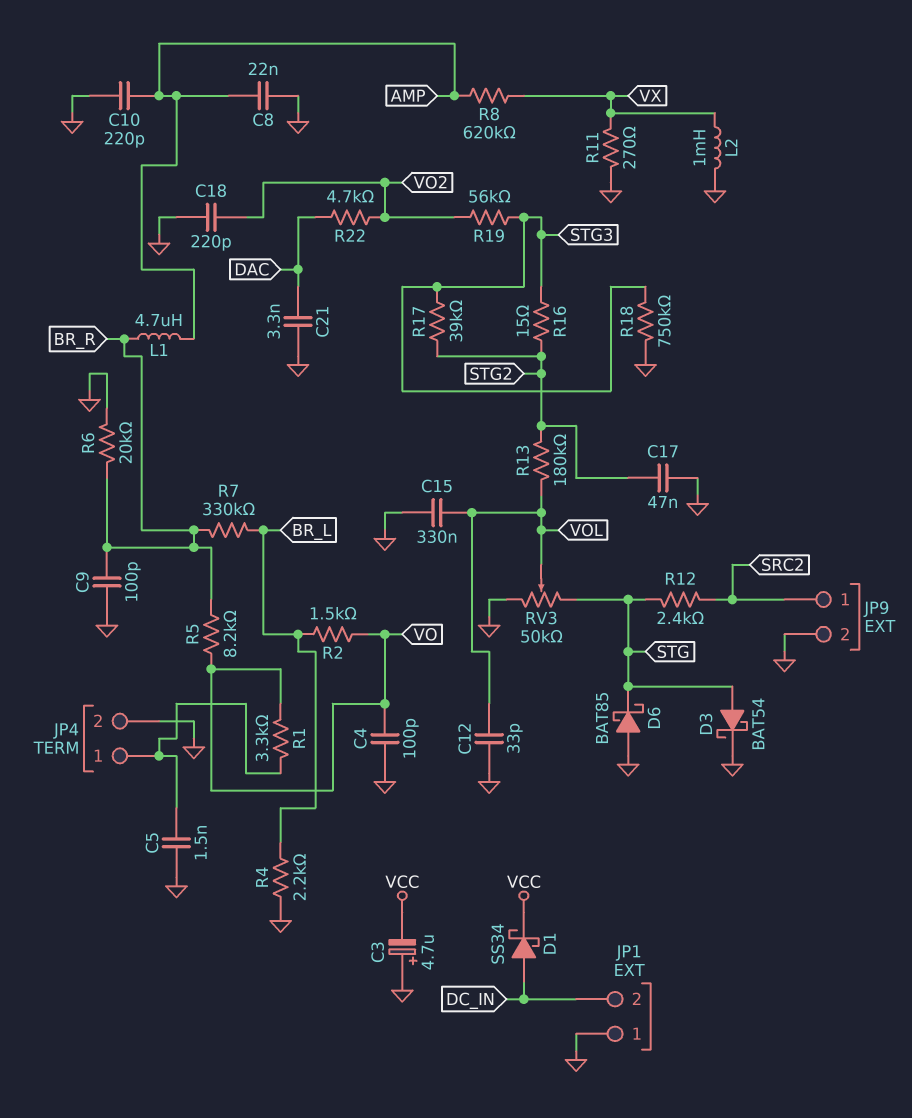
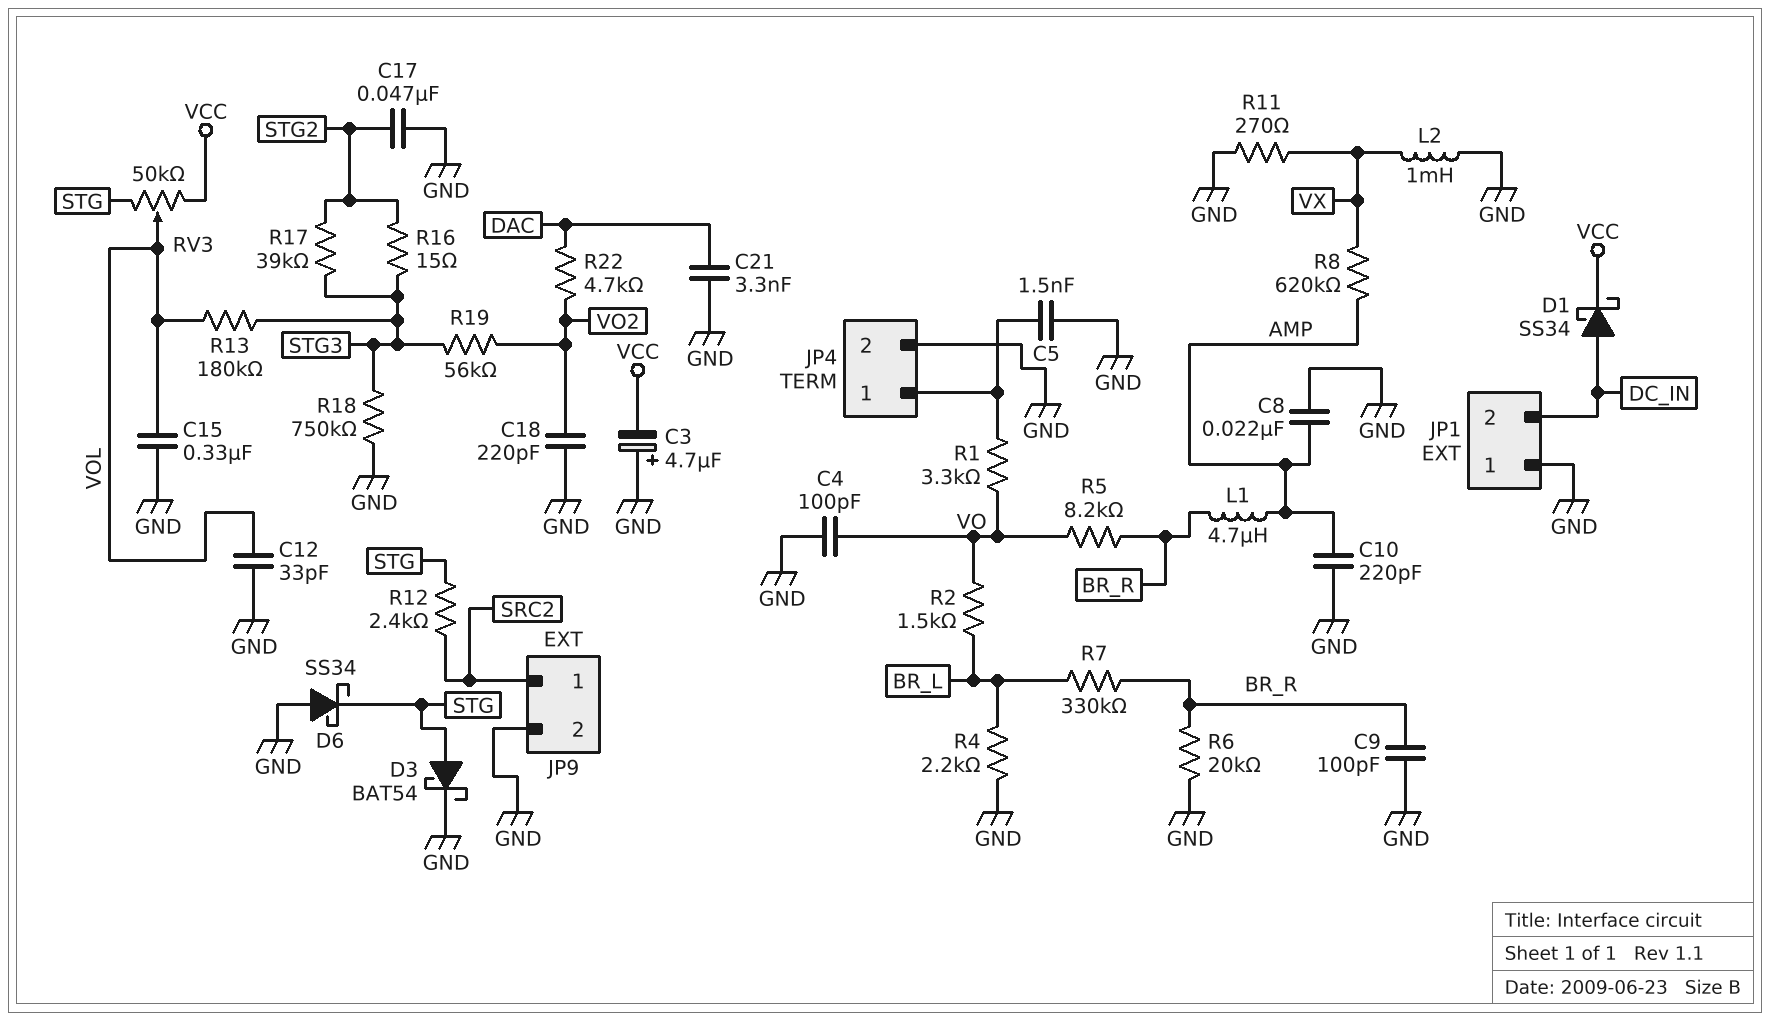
D6: schottky BAT85 (A GND, K STG) -> schottky SS34 (A GND, K STG)
R13: 180k (STG2, VOL) -> 180k (STG3, VOL)
RV3: 50k (GND, STG, wiper VOL) -> 50k (STG, VCC, wiper VOL)

